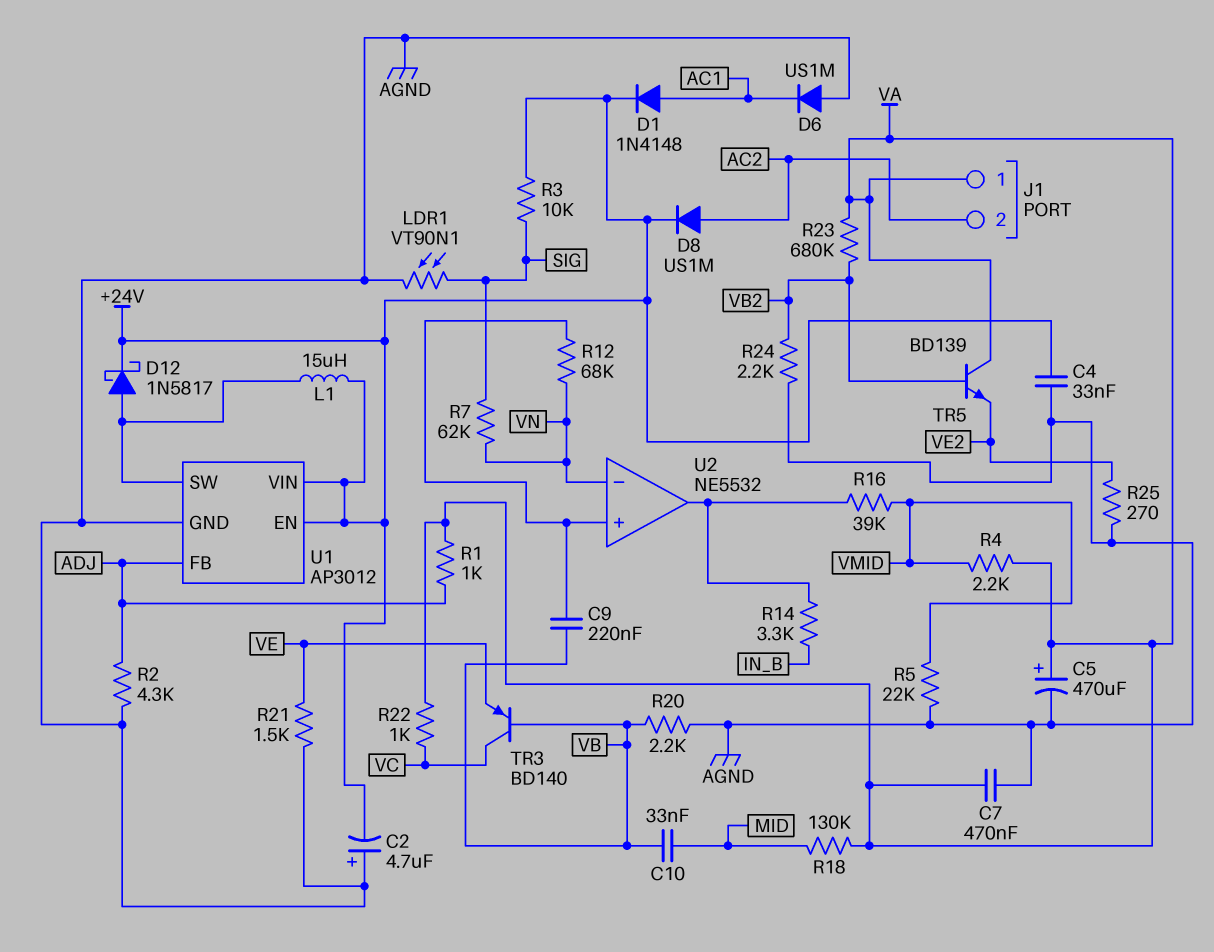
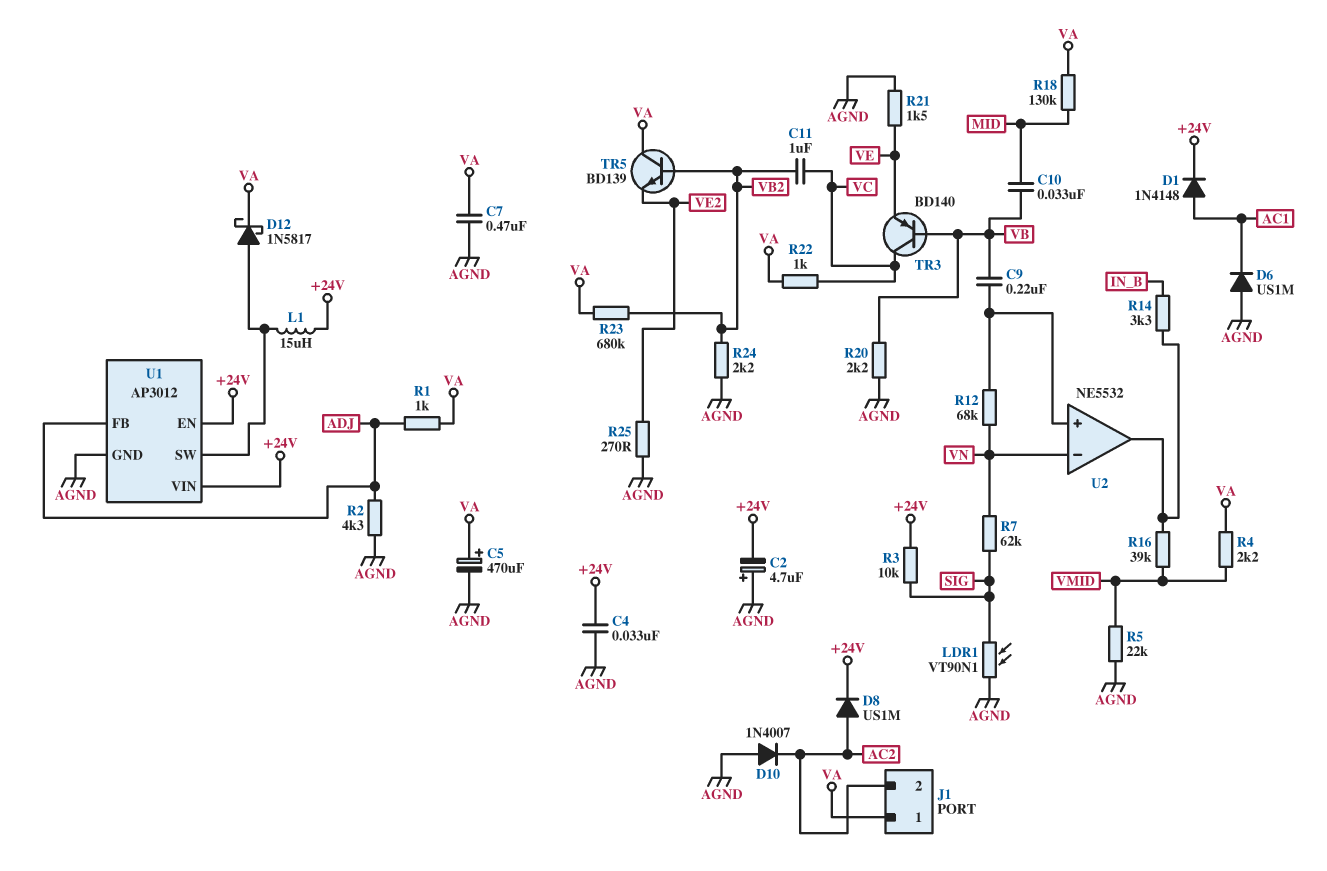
C11: none -> 1uF (VB2, VC)
D10: none -> diode 1N4007 (A AGND, K AC2)
D12: schottky 1N5817 (A U1/SW, K +24V) -> schottky 1N5817 (A U1/SW, K VA)

